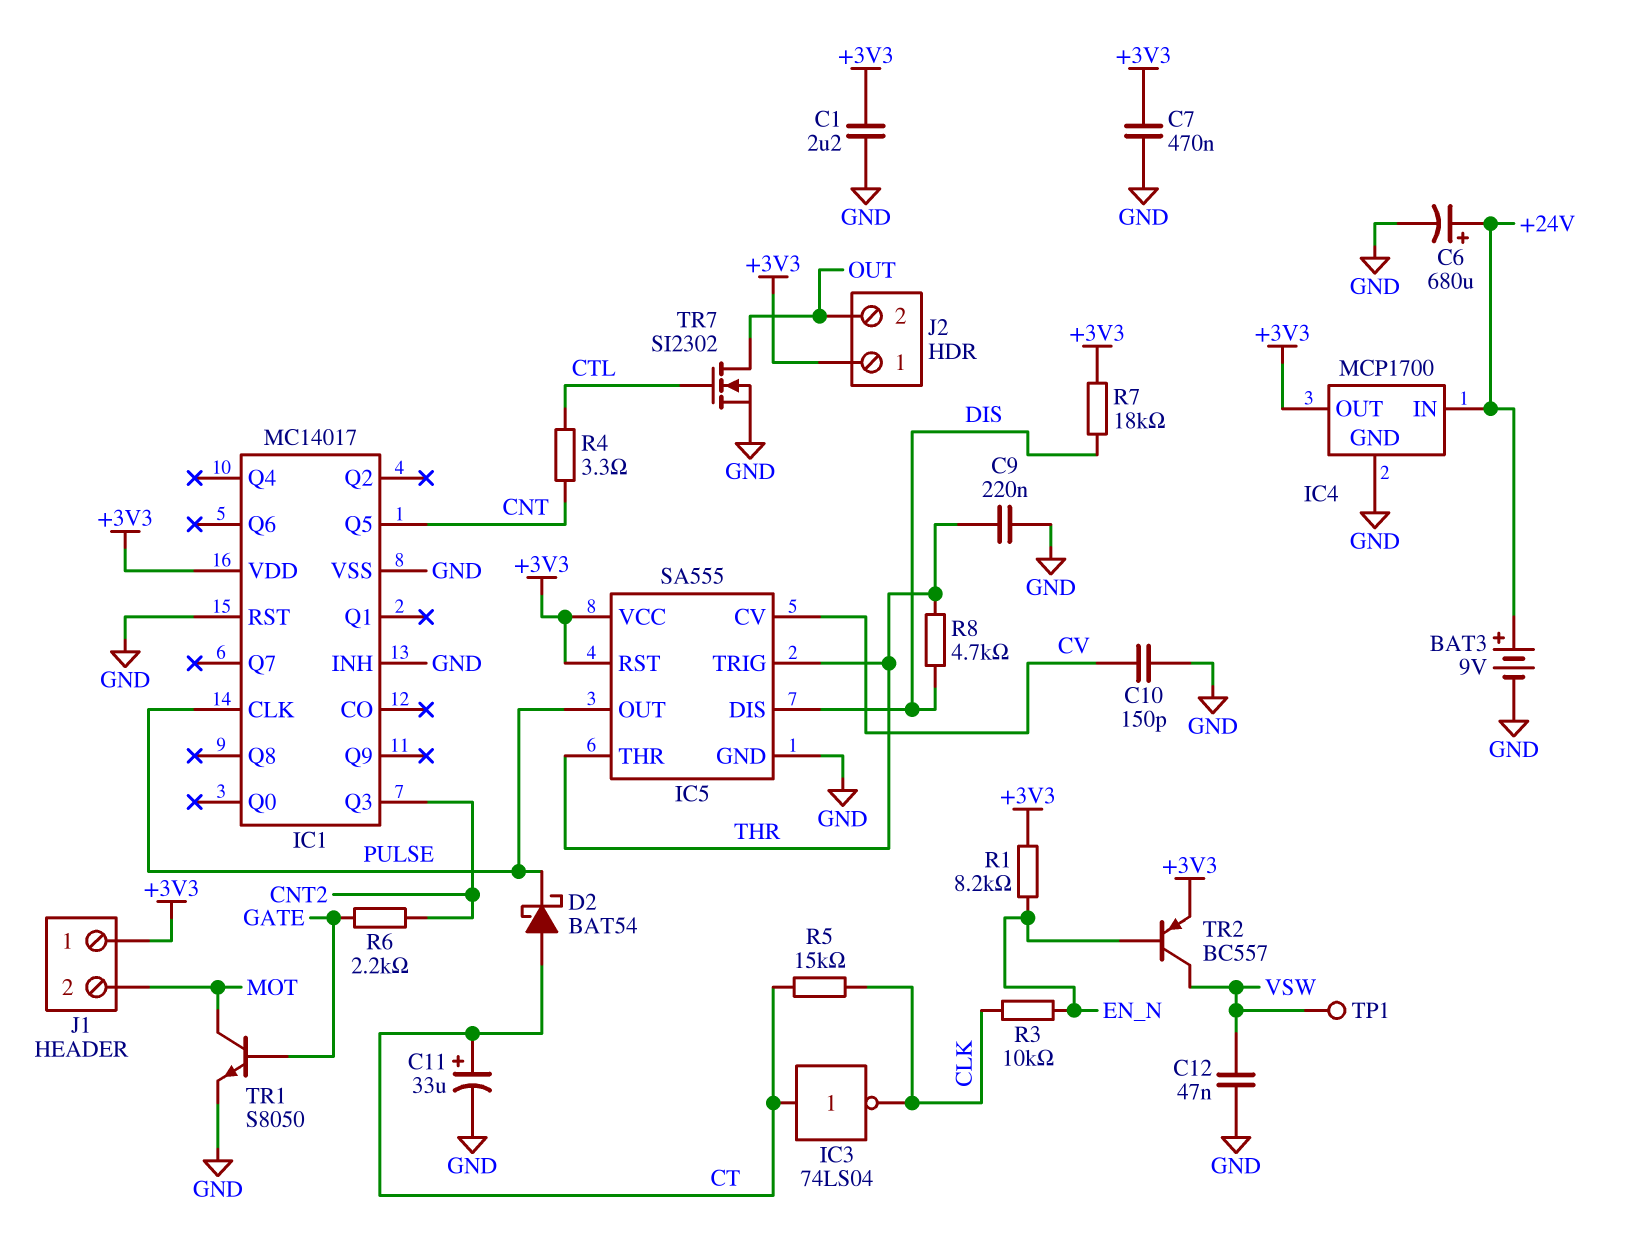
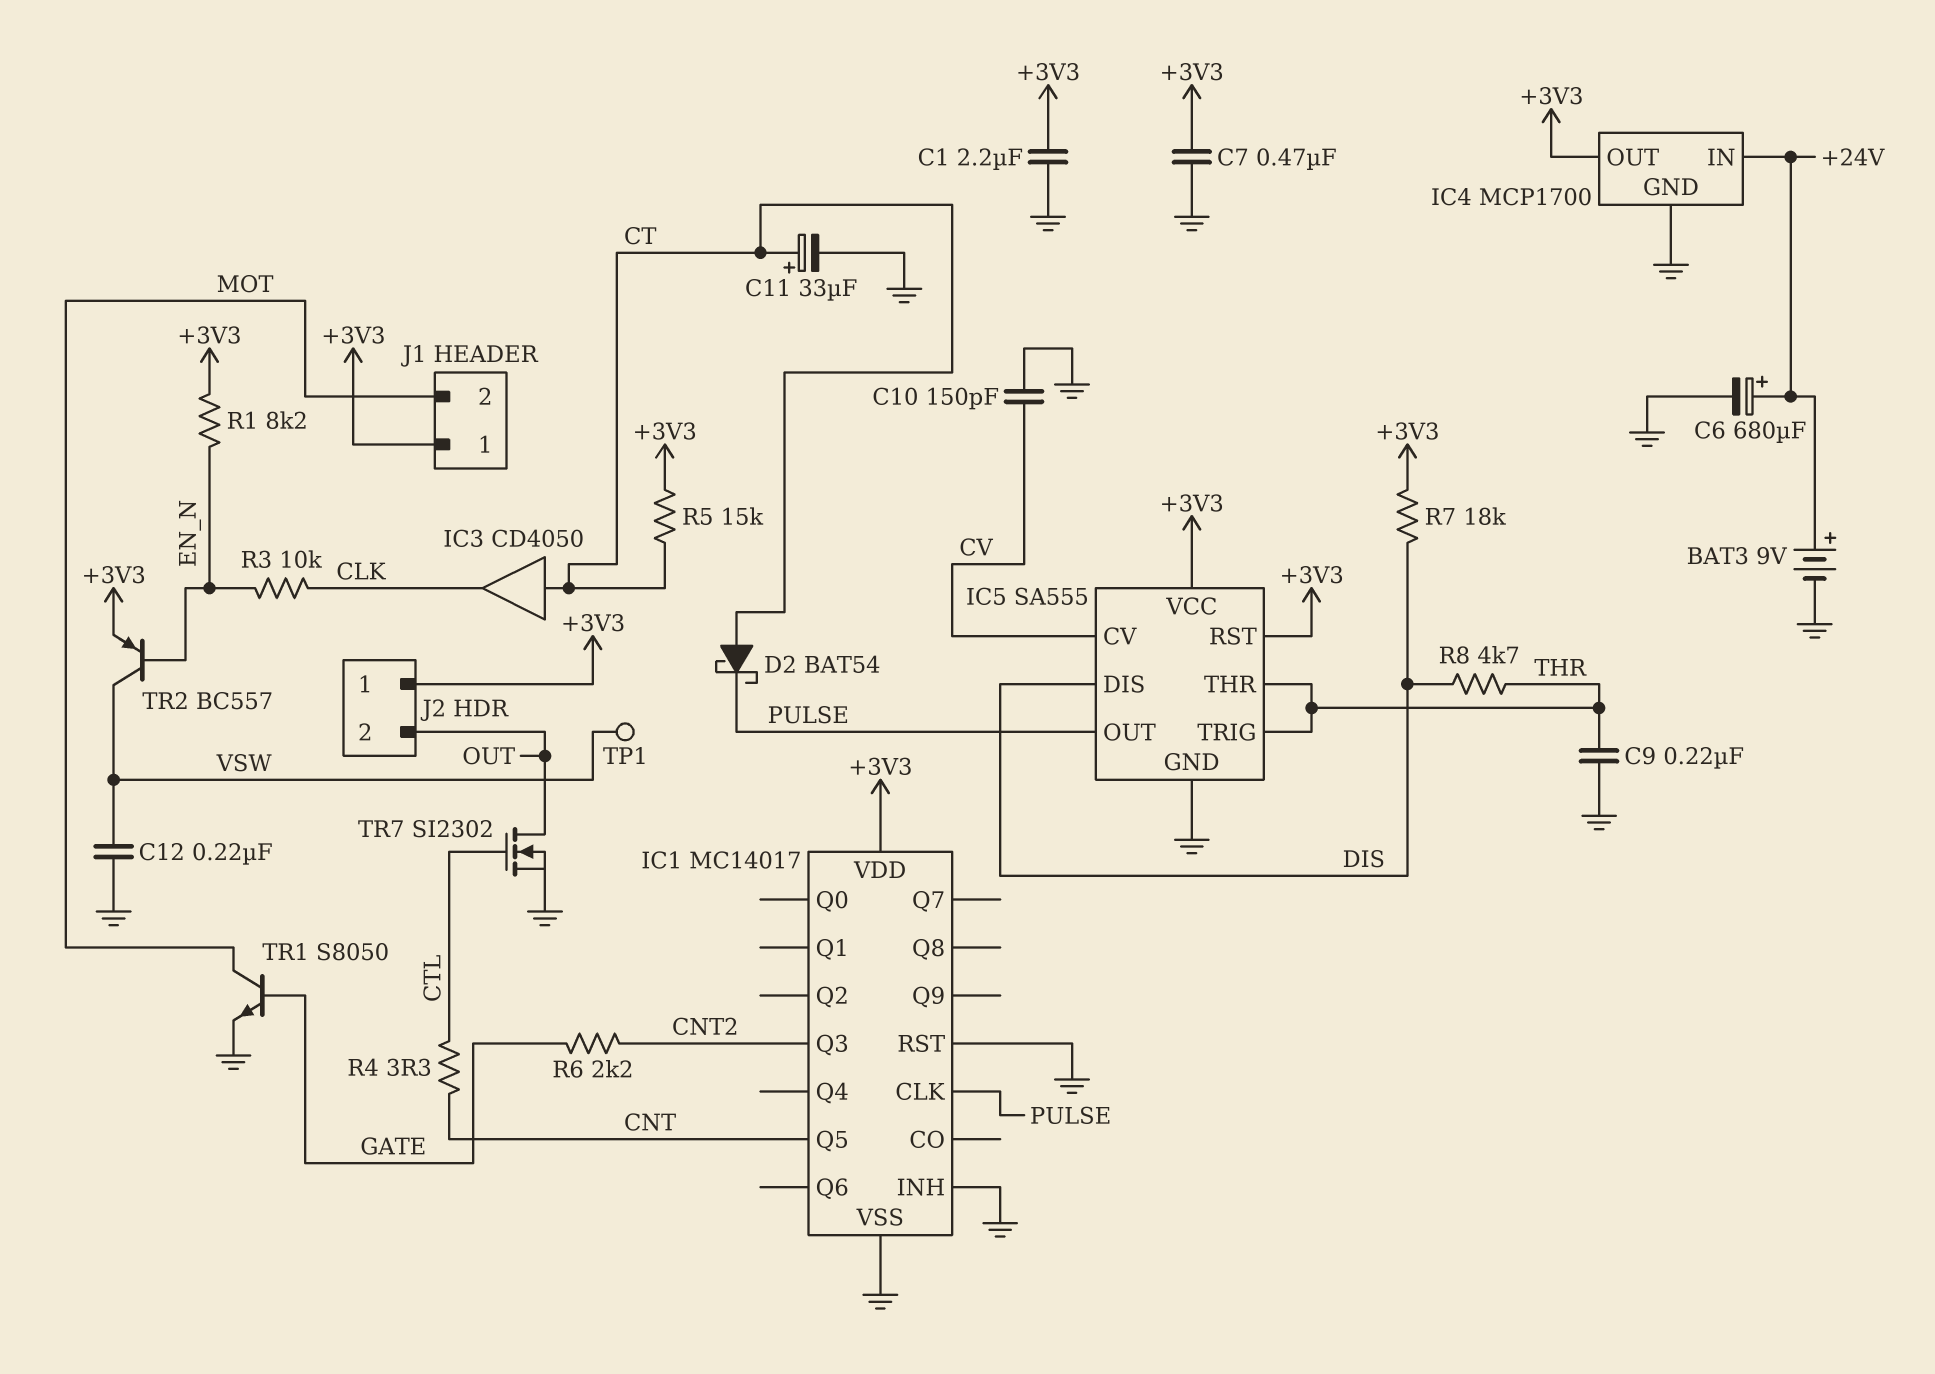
C12: 47nF (GND, VSW) -> 220nF (GND, VSW)
IC3: NOT 74LS04 (in CT, out CLK) -> buffer CD4050 (in CT, out CLK)
R5: 15k (CLK, CT) -> 15k (+3V3, CT)

